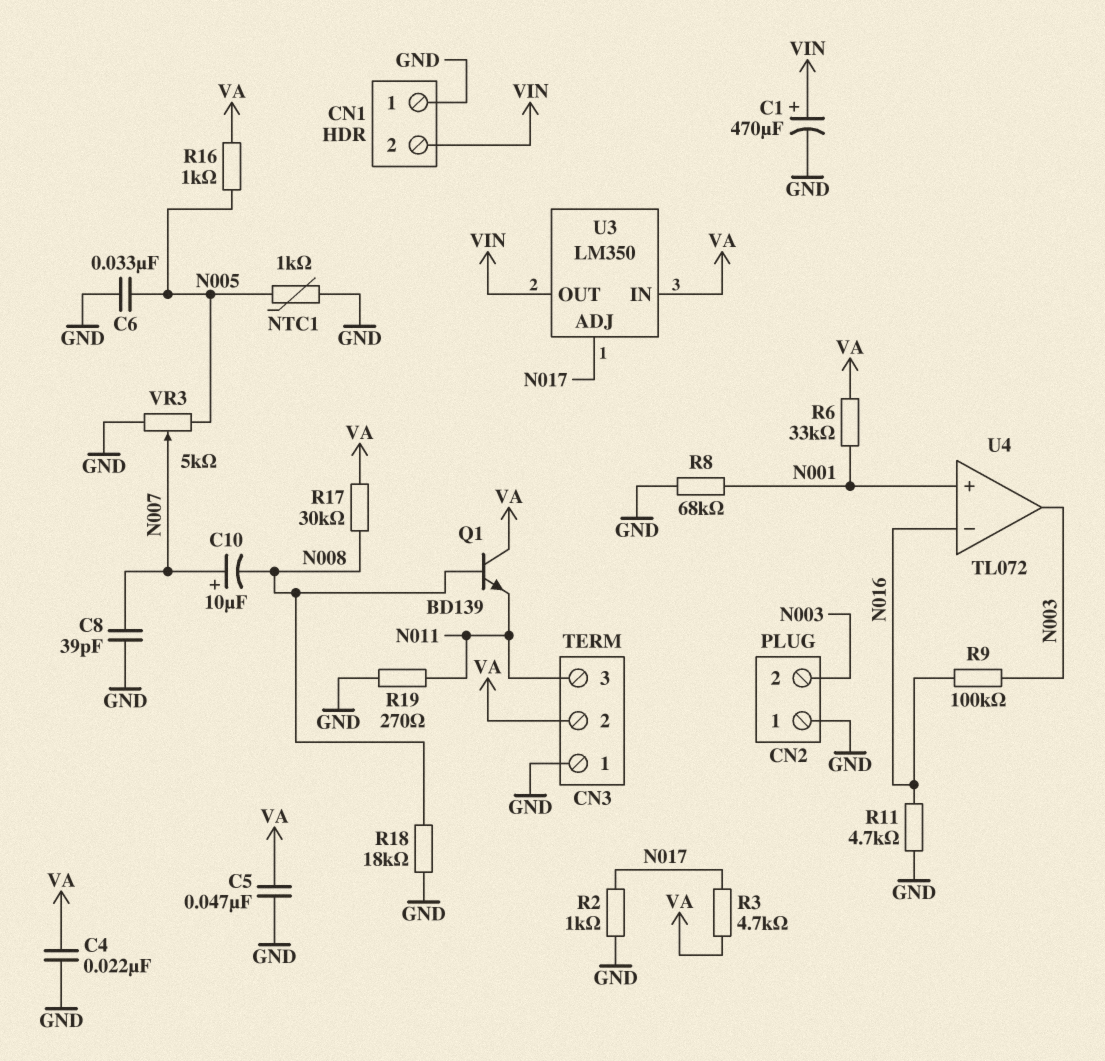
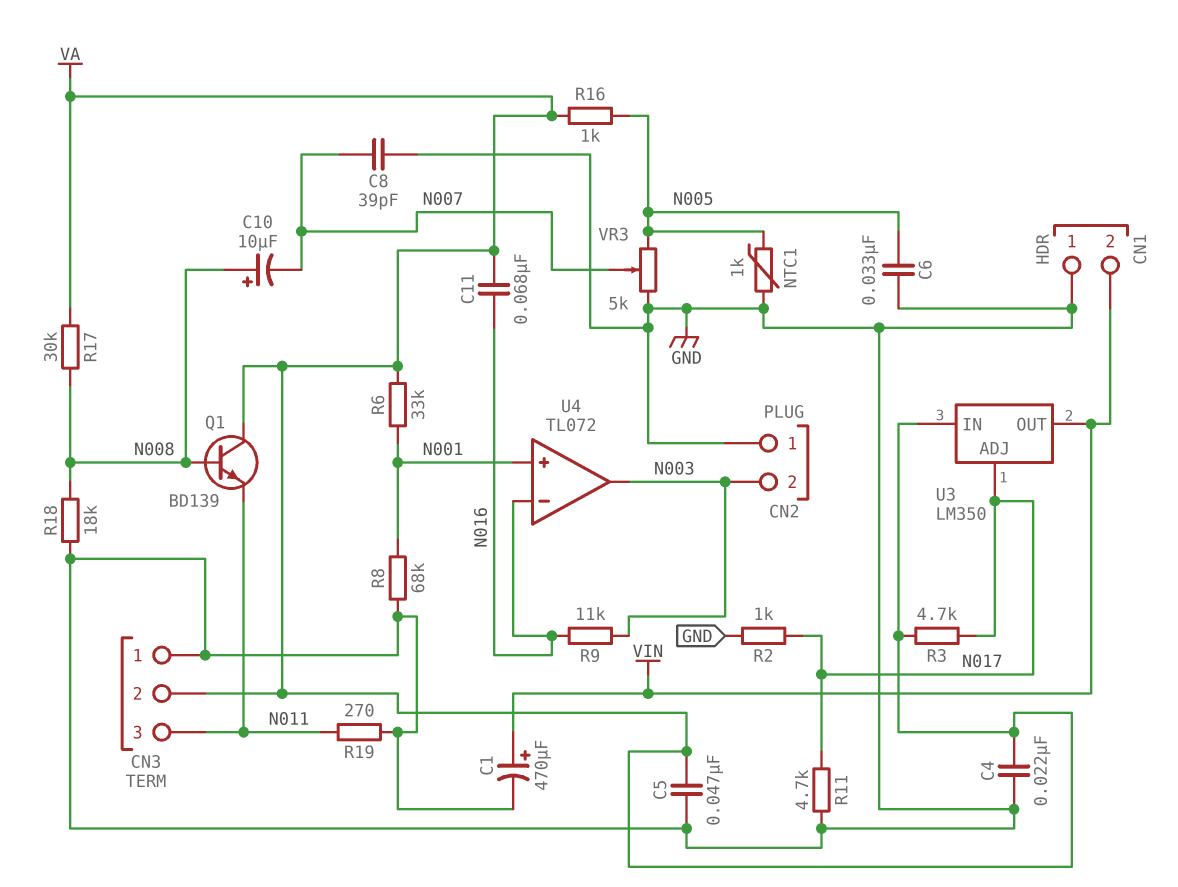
C10: 10uF (plus N007, minus N008) -> 10uF (plus N008, minus N007)
C11: none -> 68nF (N016, VA)
R9: 100k (N003, N016) -> 11k (N003, N016)
R11: 4.7k (GND, N016) -> 4.7k (GND, N017)

